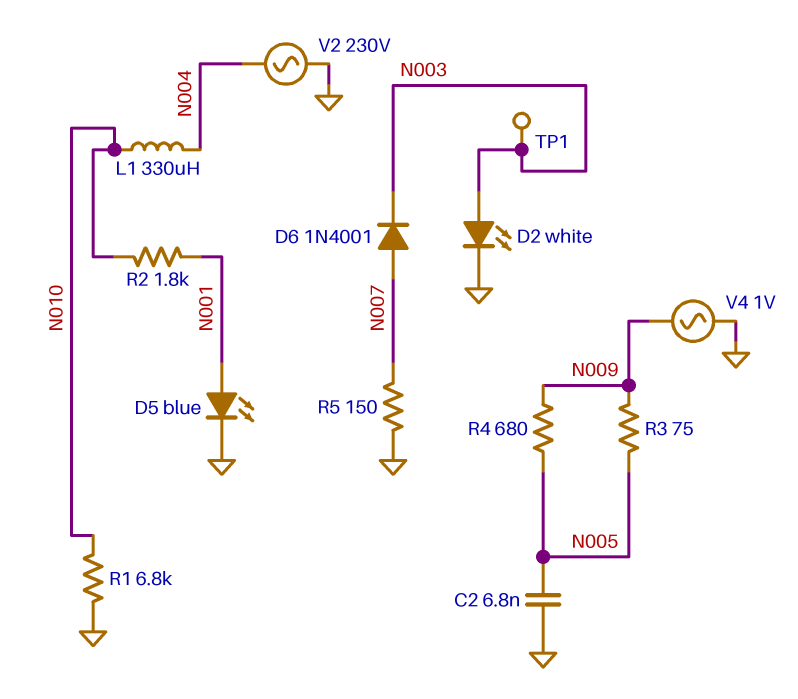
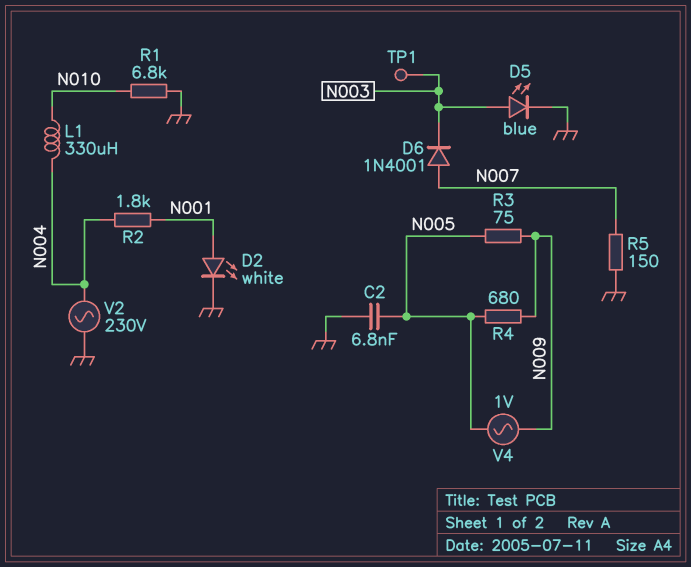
D2: LED white (A N003, K GND) -> LED white (A N001, K GND)
D5: LED blue (A N001, K GND) -> LED blue (A N003, K GND)
R2: 1.8k (N001, N010) -> 1.8k (N001, N004)
V4: AC 1V (GND, N009) -> AC 1V (N005, N009)

